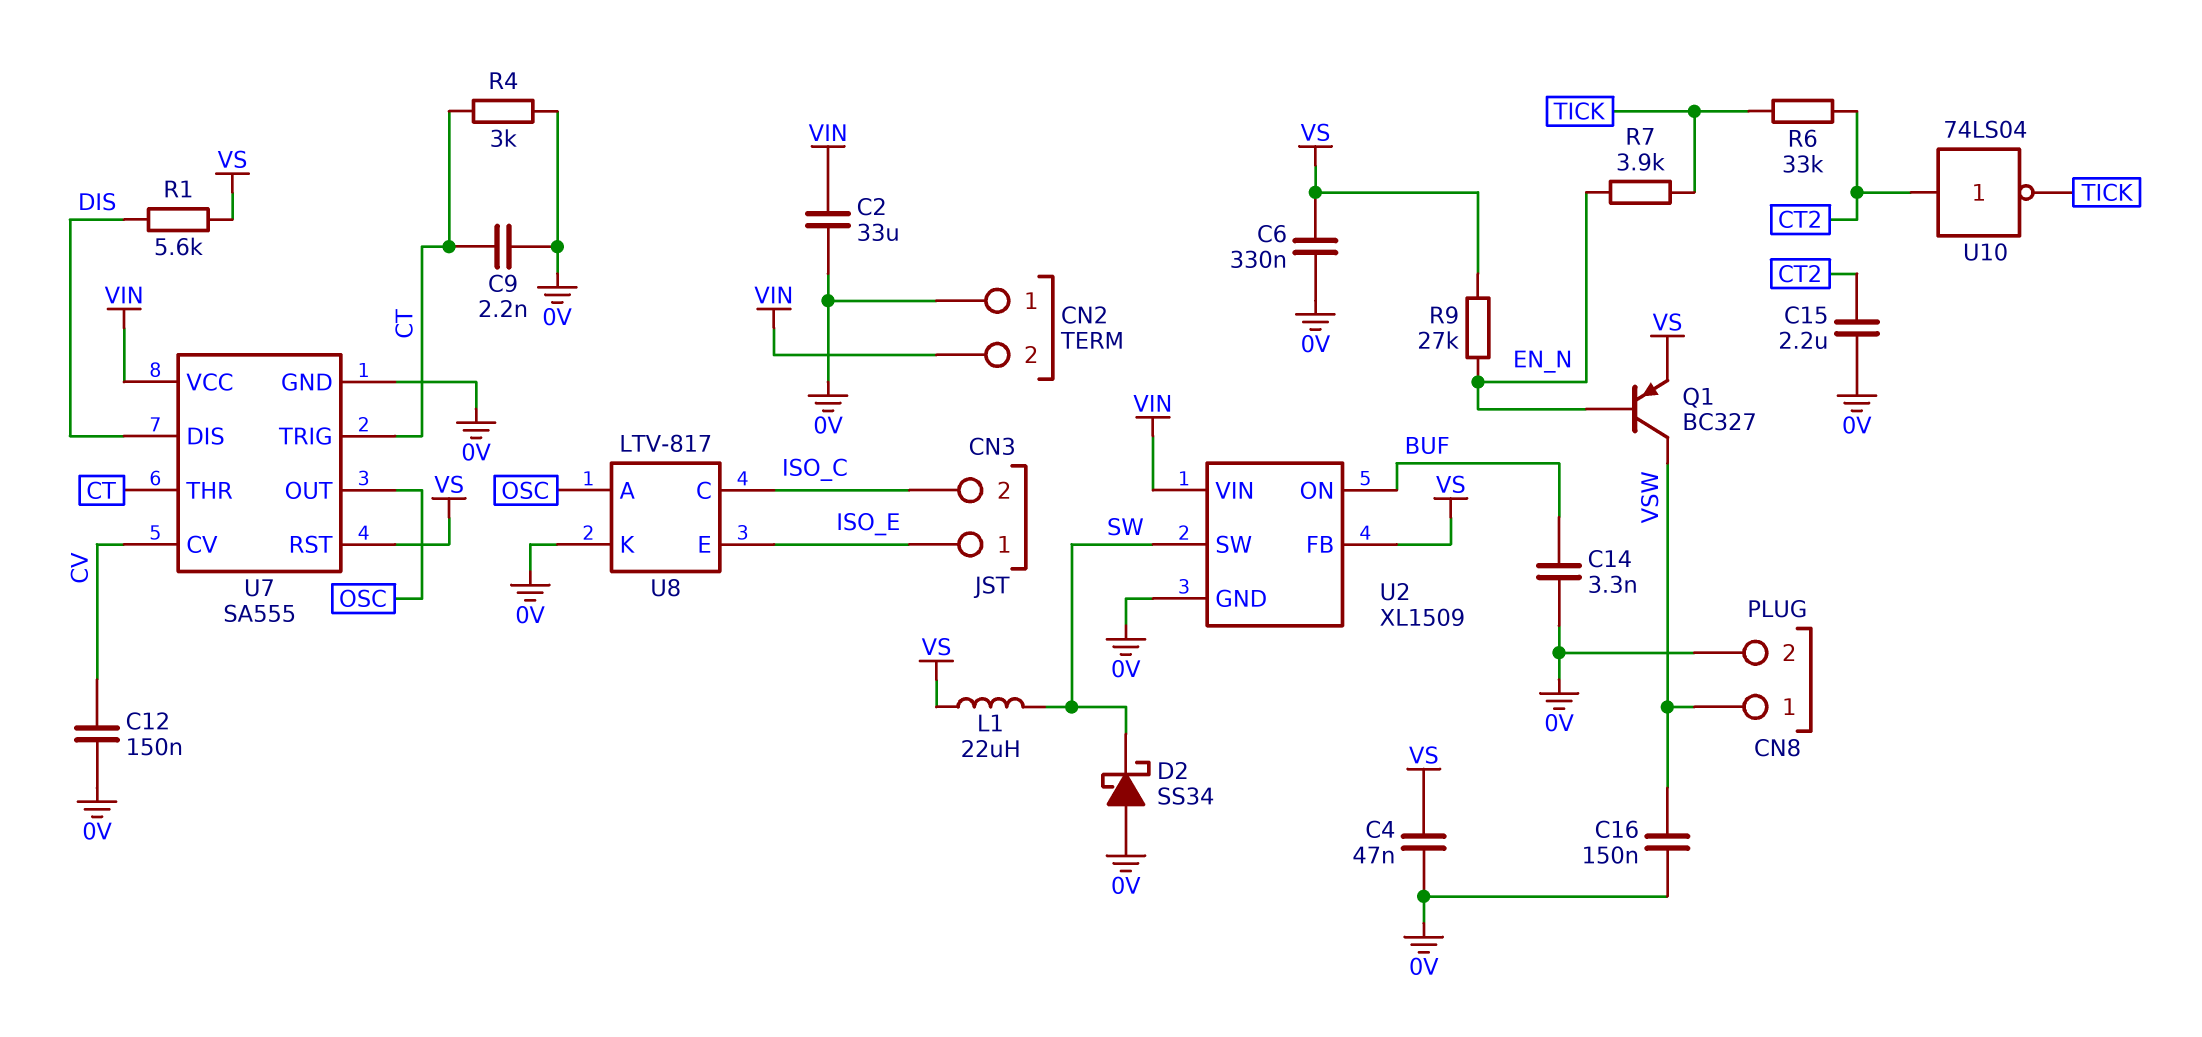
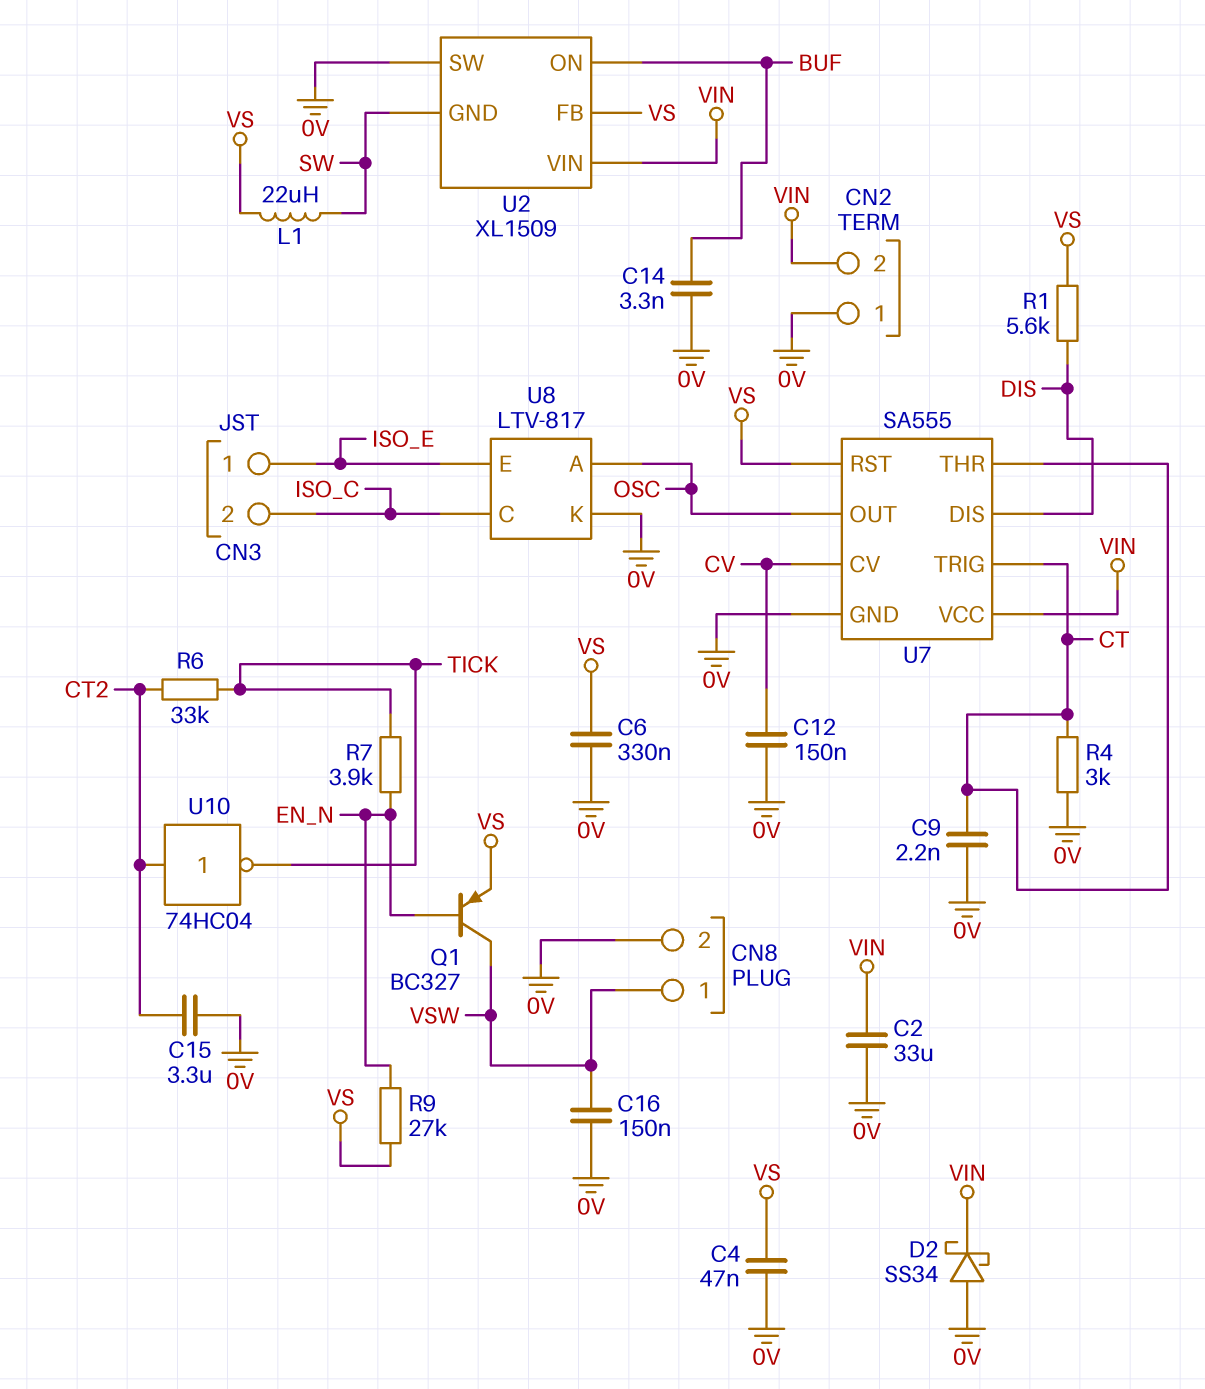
C15: 2.2uF (0V, CT2) -> 3.3uF (0V, CT2)
D2: schottky SS34 (A 0V, K SW) -> schottky SS34 (A 0V, K VIN)
U2 pin GND: 0V -> SW
U2 pin SW: SW -> 0V
U10: NOT 74LS04 (in CT2, out TICK) -> NOT 74HC04 (in CT2, out TICK)

